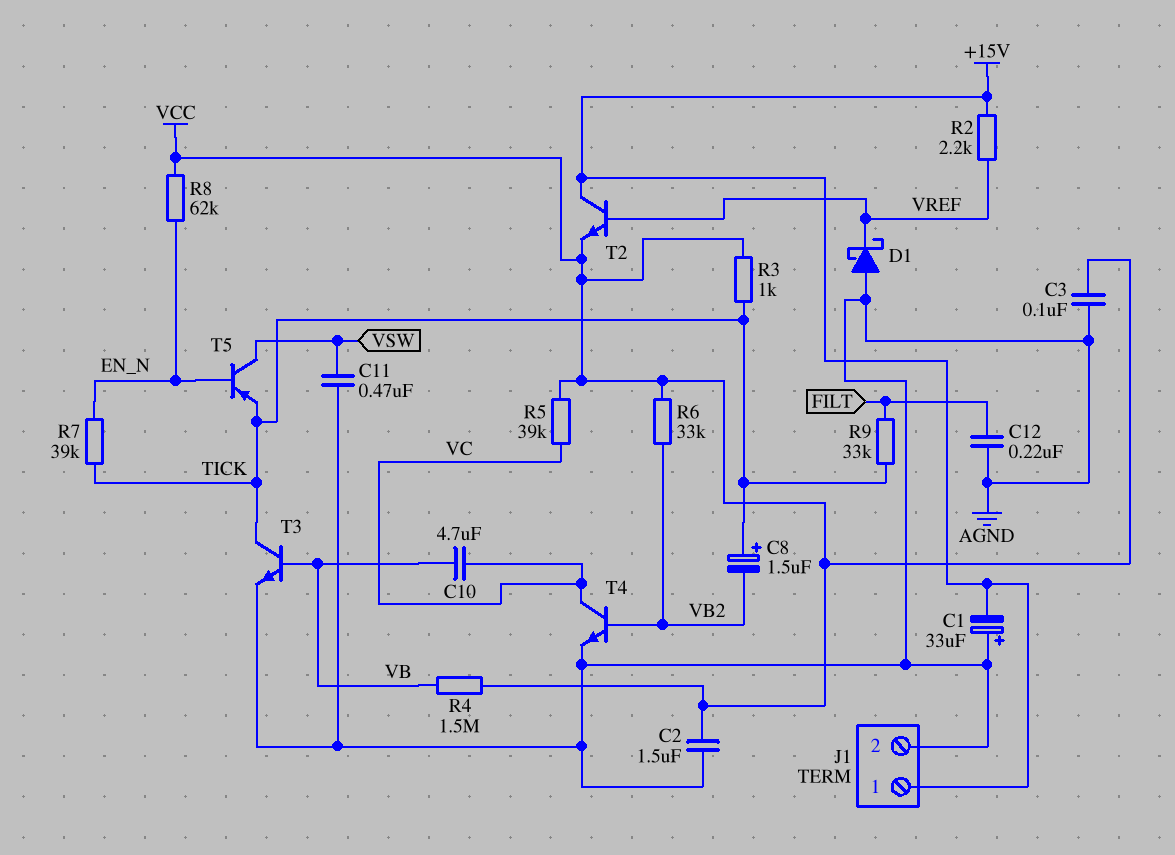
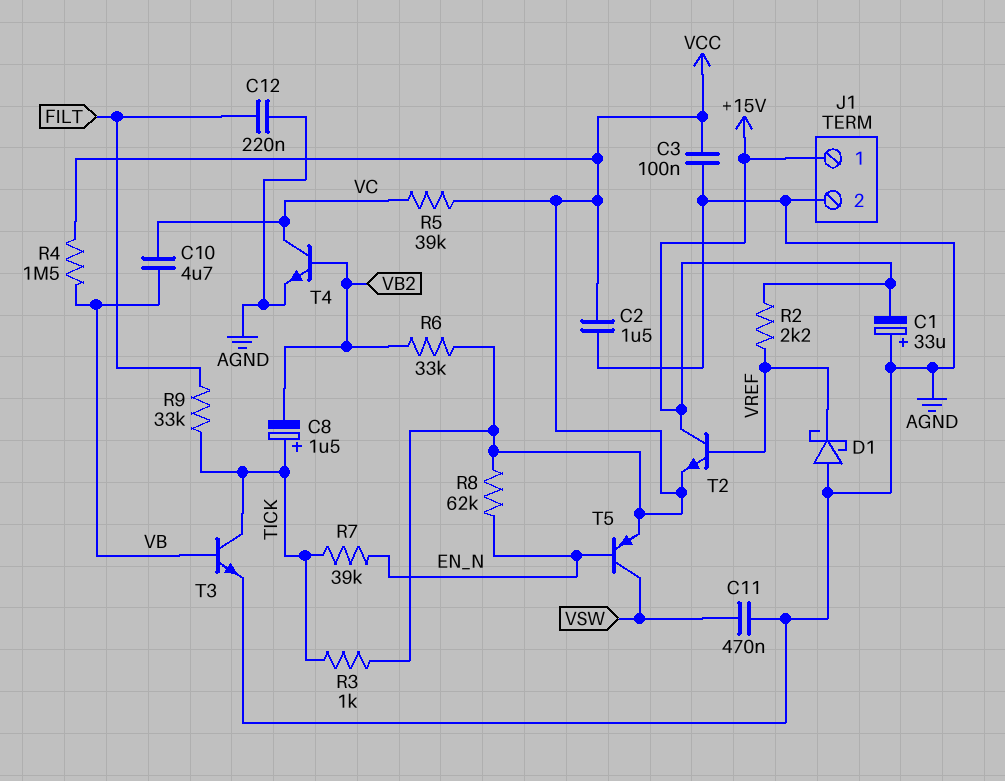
T5: PNP (B EN_N, C VSW, E TICK) -> PNP (B EN_N, C VSW, E VCC)

